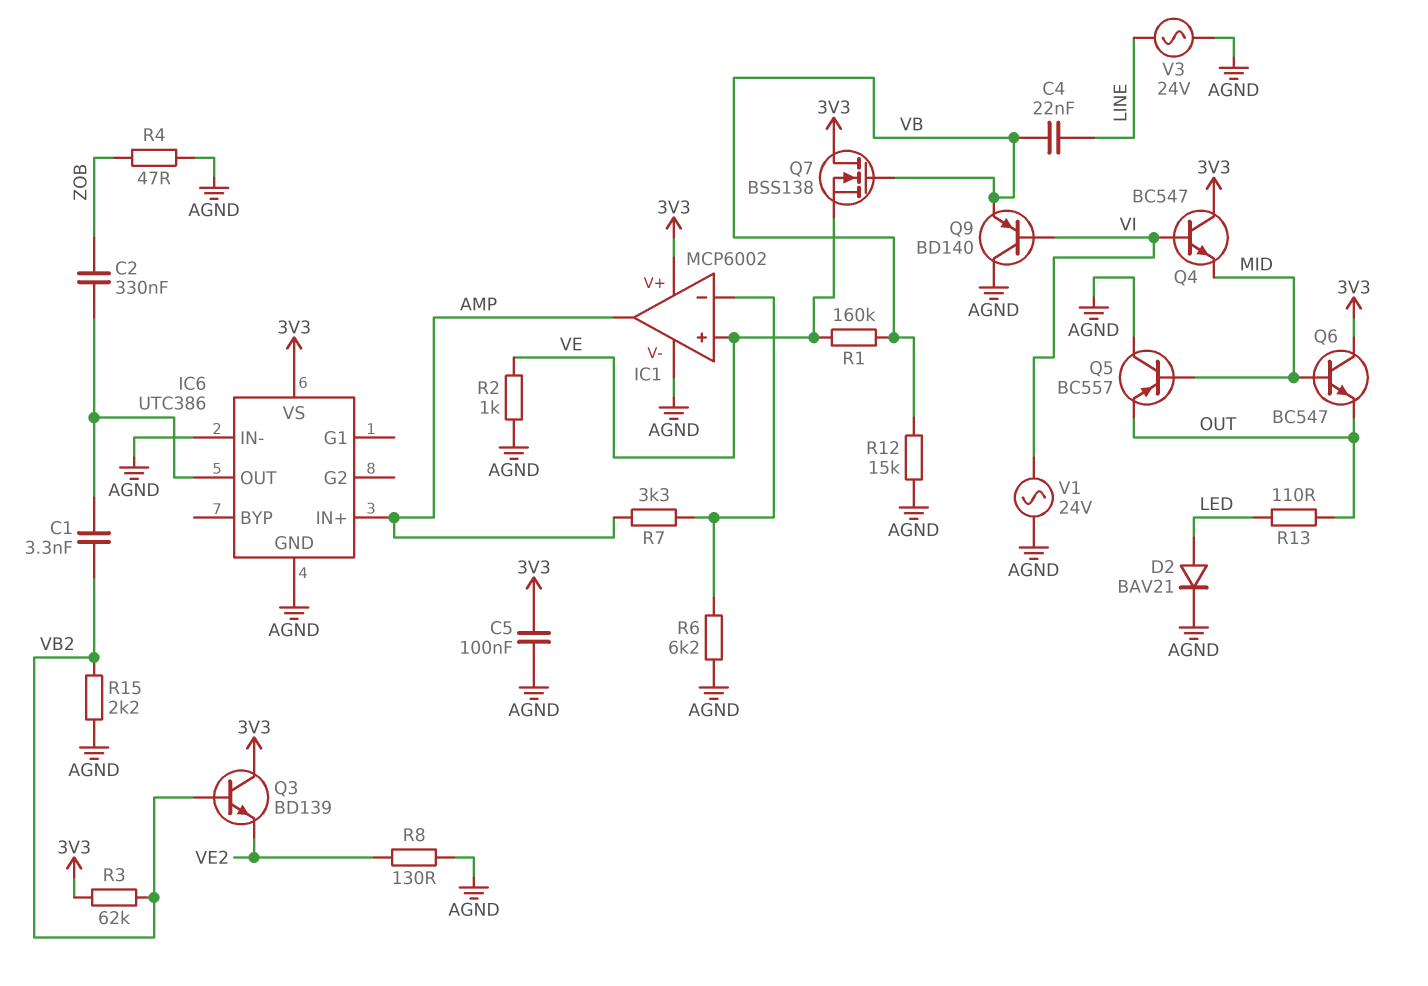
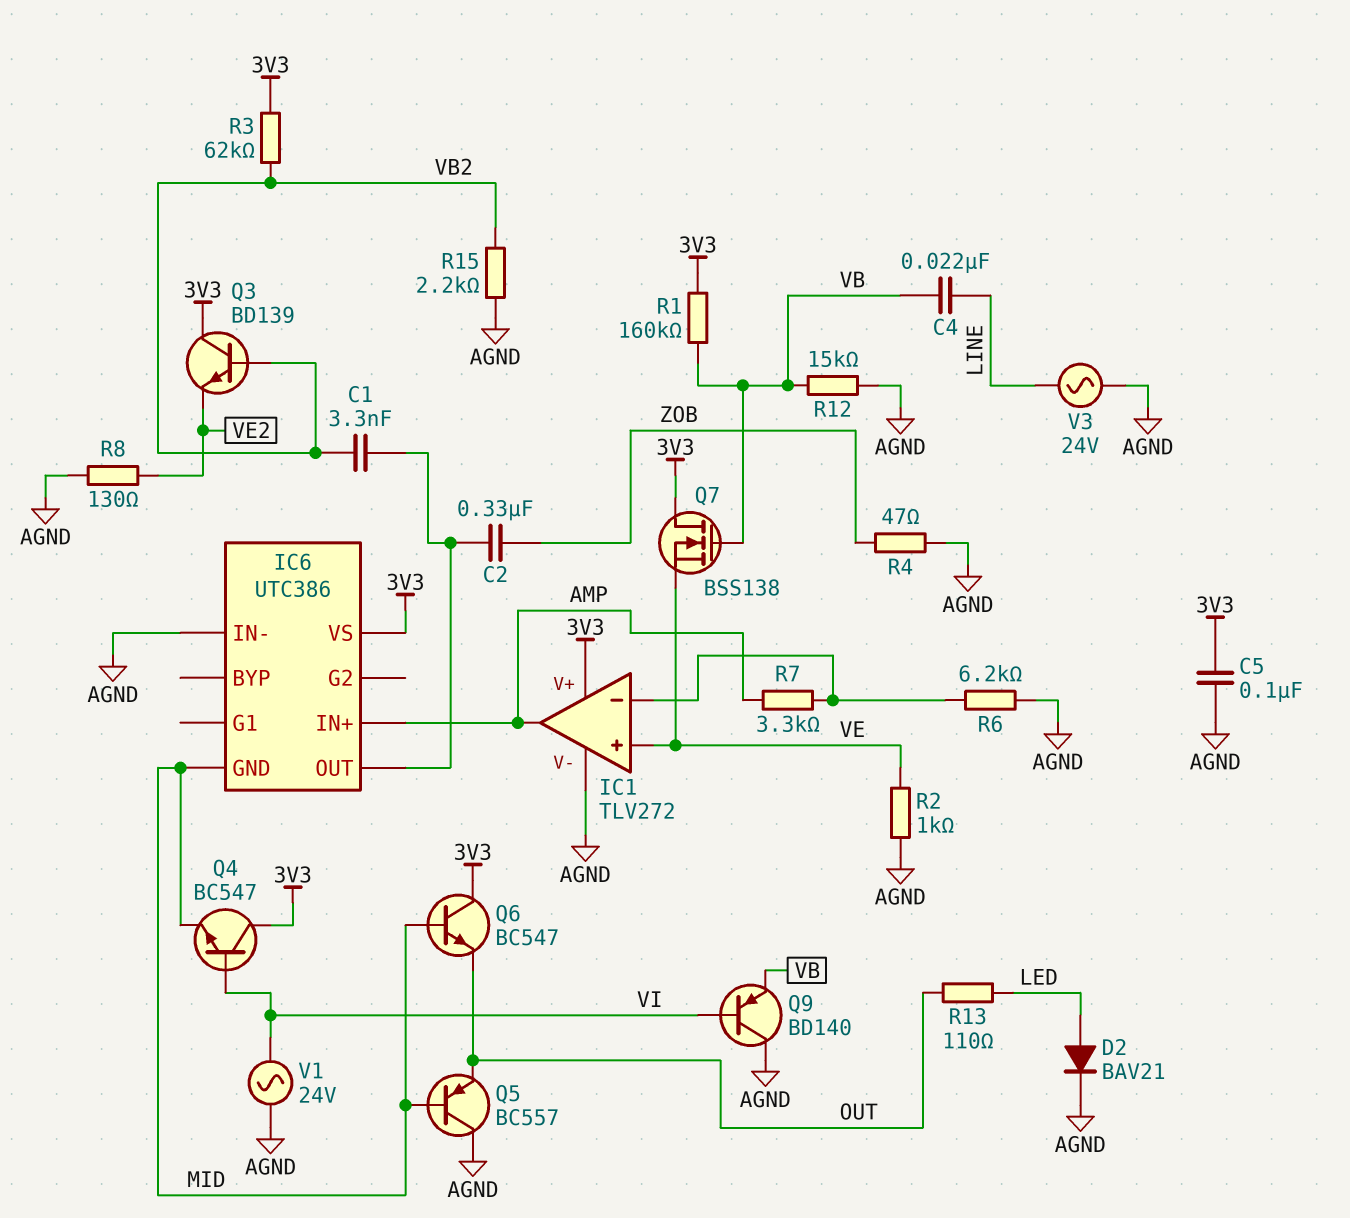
IC1: MCP6002 -> TLV272
IC6 pin GND: AGND -> MID
R1: 160k (VB, VE) -> 160k (3V3, VB)

